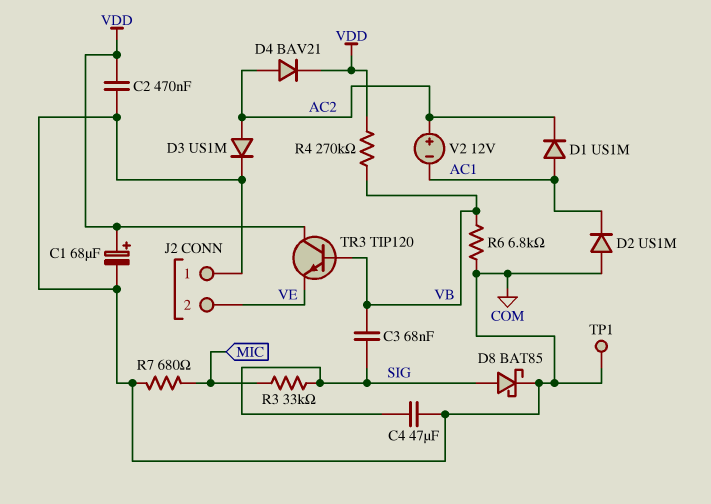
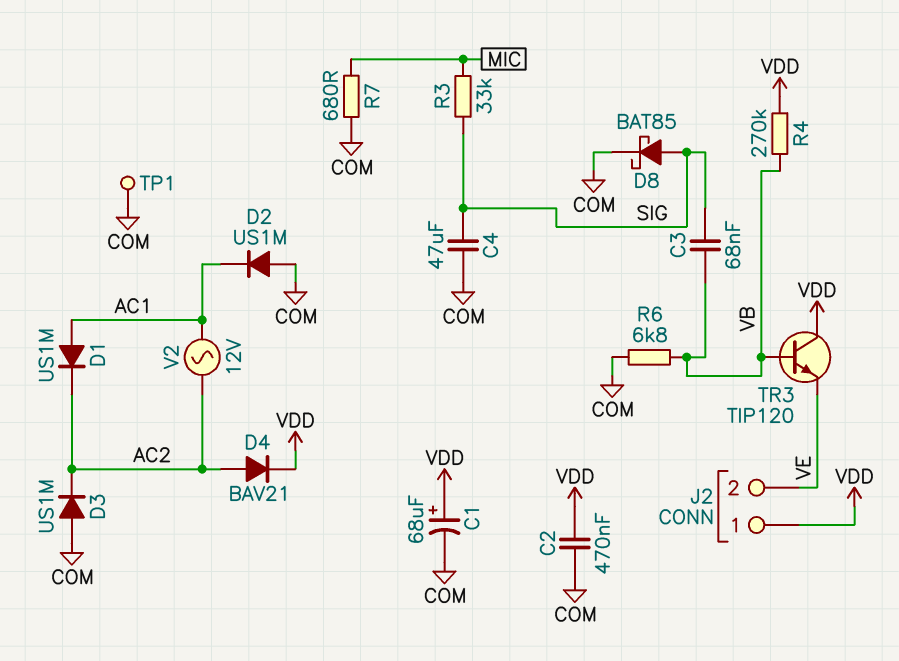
D3: diode US1M (A AC2, K COM) -> diode US1M (A COM, K AC2)
J2 pin 1: COM -> VDD
V2: 12V (plus AC2, minus AC1) -> AC 12V (AC1, AC2)

